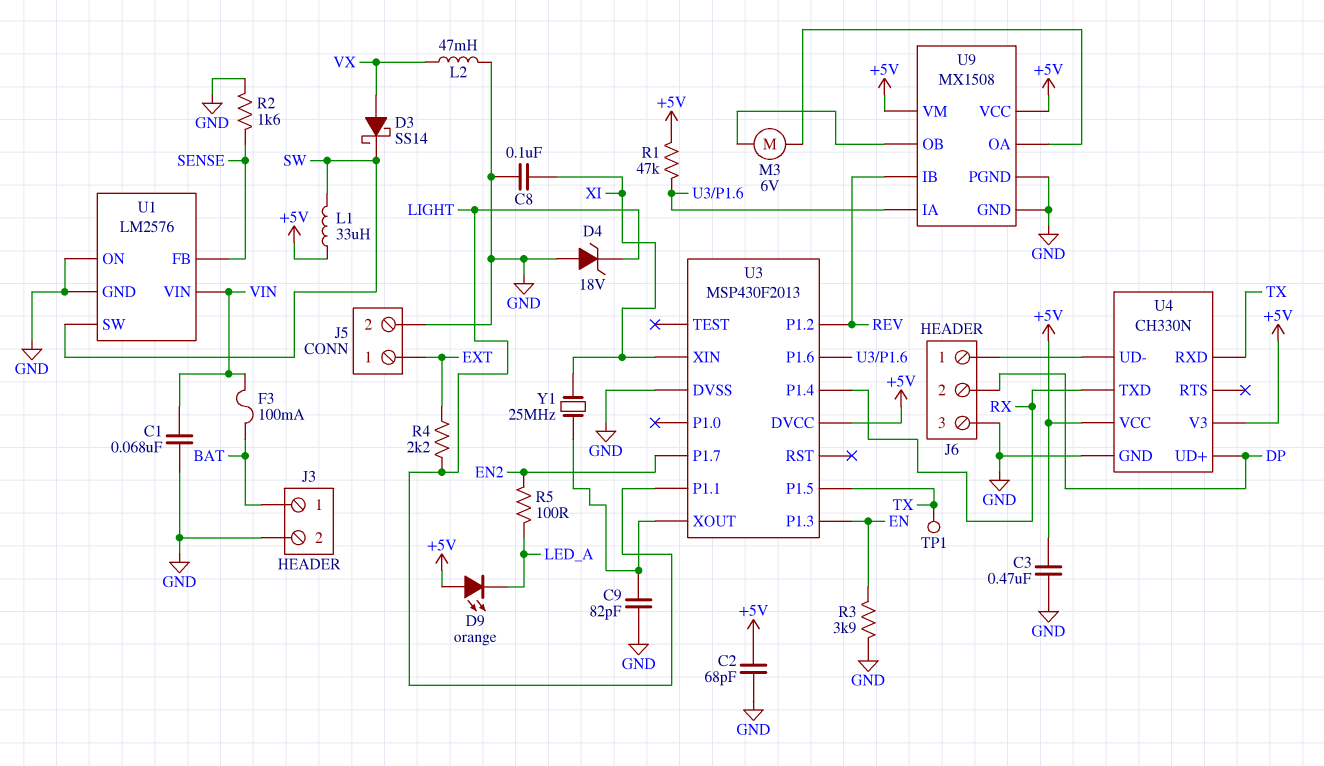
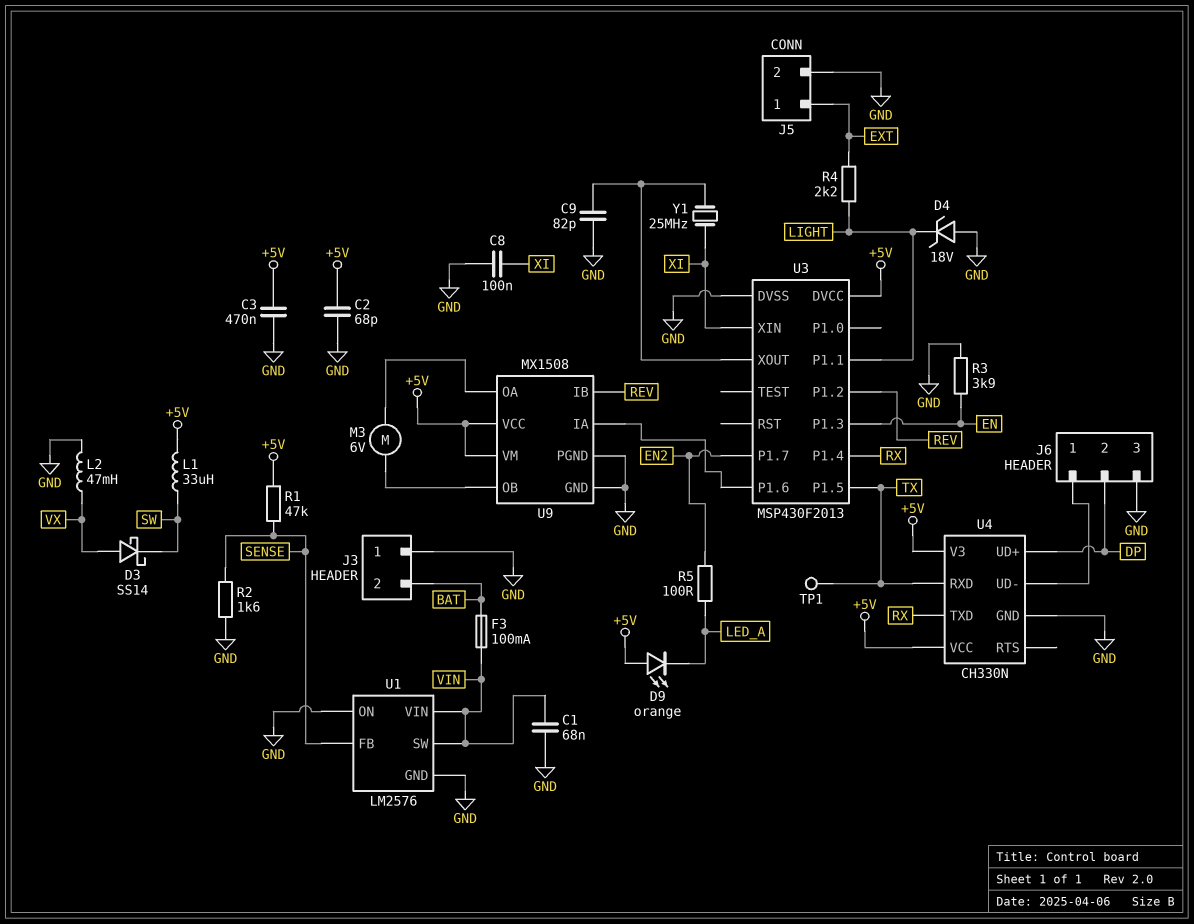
J3 pin 1: BAT -> GND
J3 pin 2: GND -> BAT
R1: 47k (+5V, U3/P1.6) -> 47k (+5V, SENSE)
U1 pin SW: SW -> VIN

